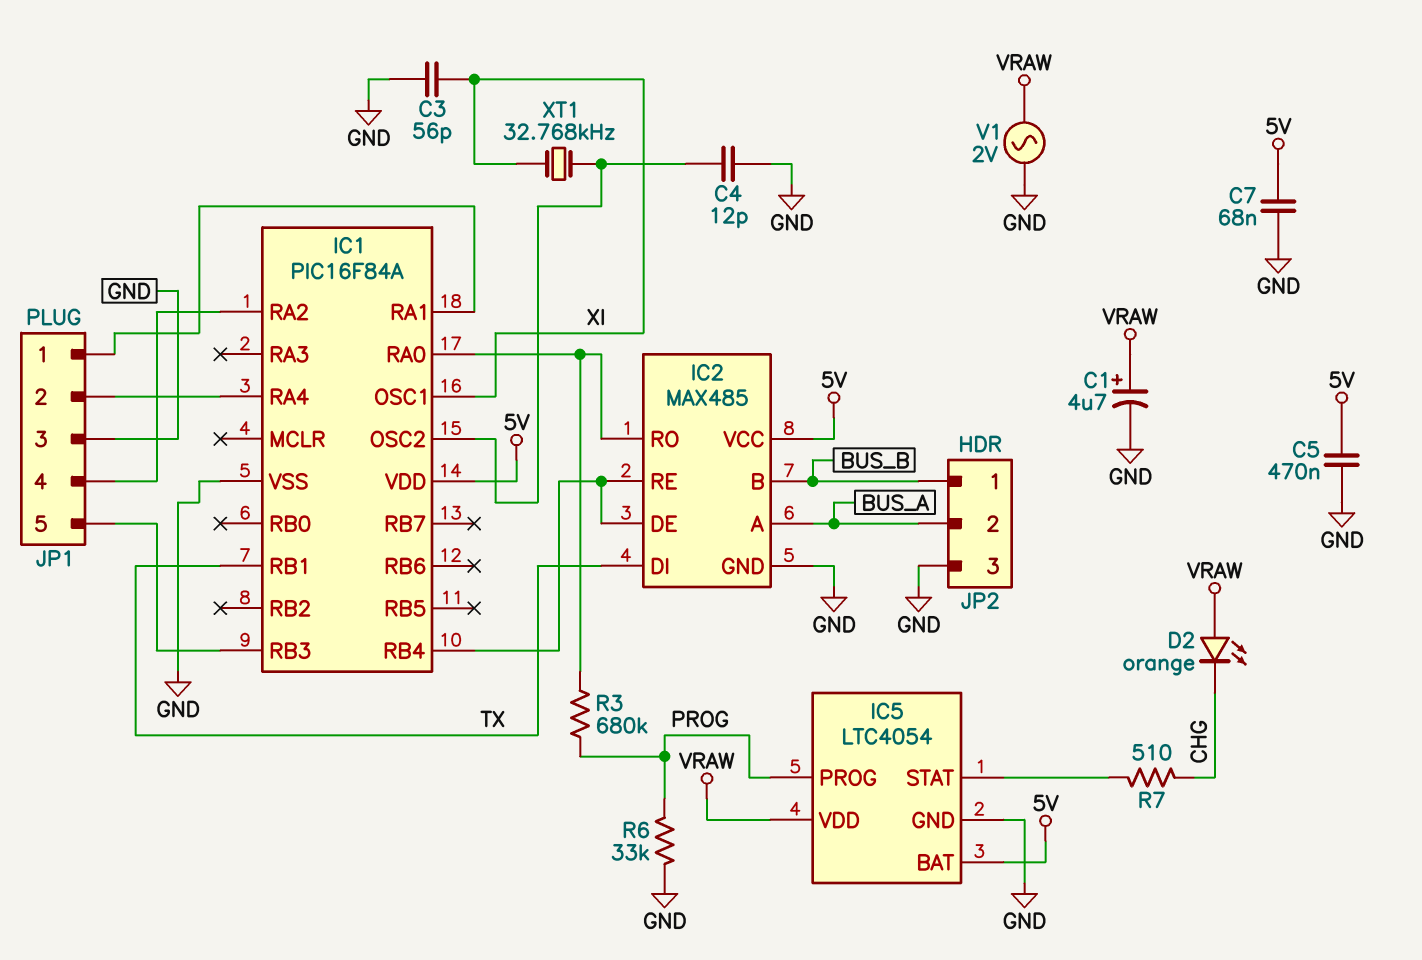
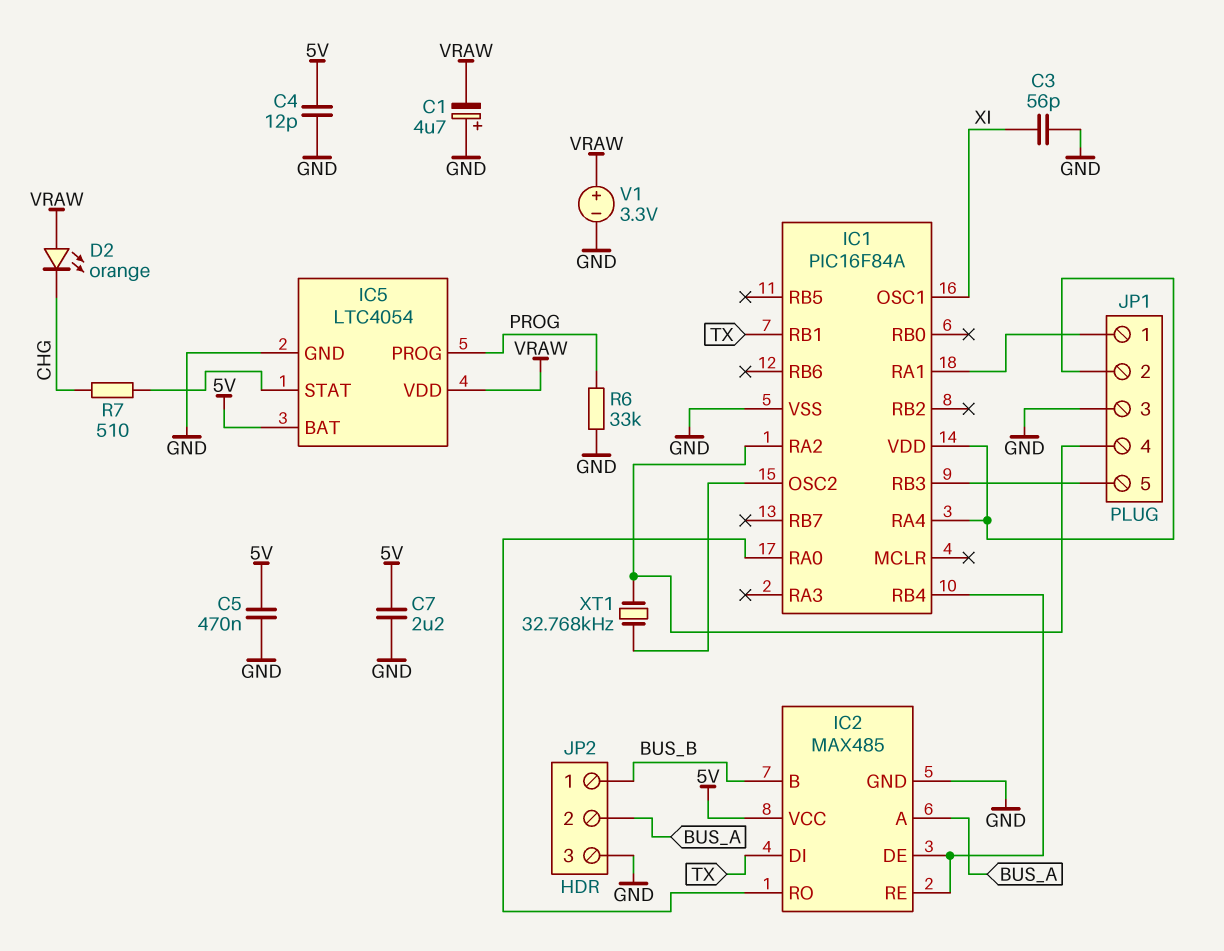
C1: 4.7uF (plus VRAW, minus GND) -> 4.7uF (plus GND, minus VRAW)
C4: 12pF (GND, IC1/OSC2) -> 12pF (5V, GND)
C7: 68nF (5V, GND) -> 2.2uF (5V, GND)
IC1 pin VDD: 5V -> IC1/RA4
R3: 680k (IC1/RA0, PROG) -> none
V1: AC 2V (GND, VRAW) -> 3.3V (plus VRAW, minus GND)
XT1: 32.768kHz (IC1/OSC2, XI) -> 32.768kHz (IC1/OSC2, IC1/RA2)

